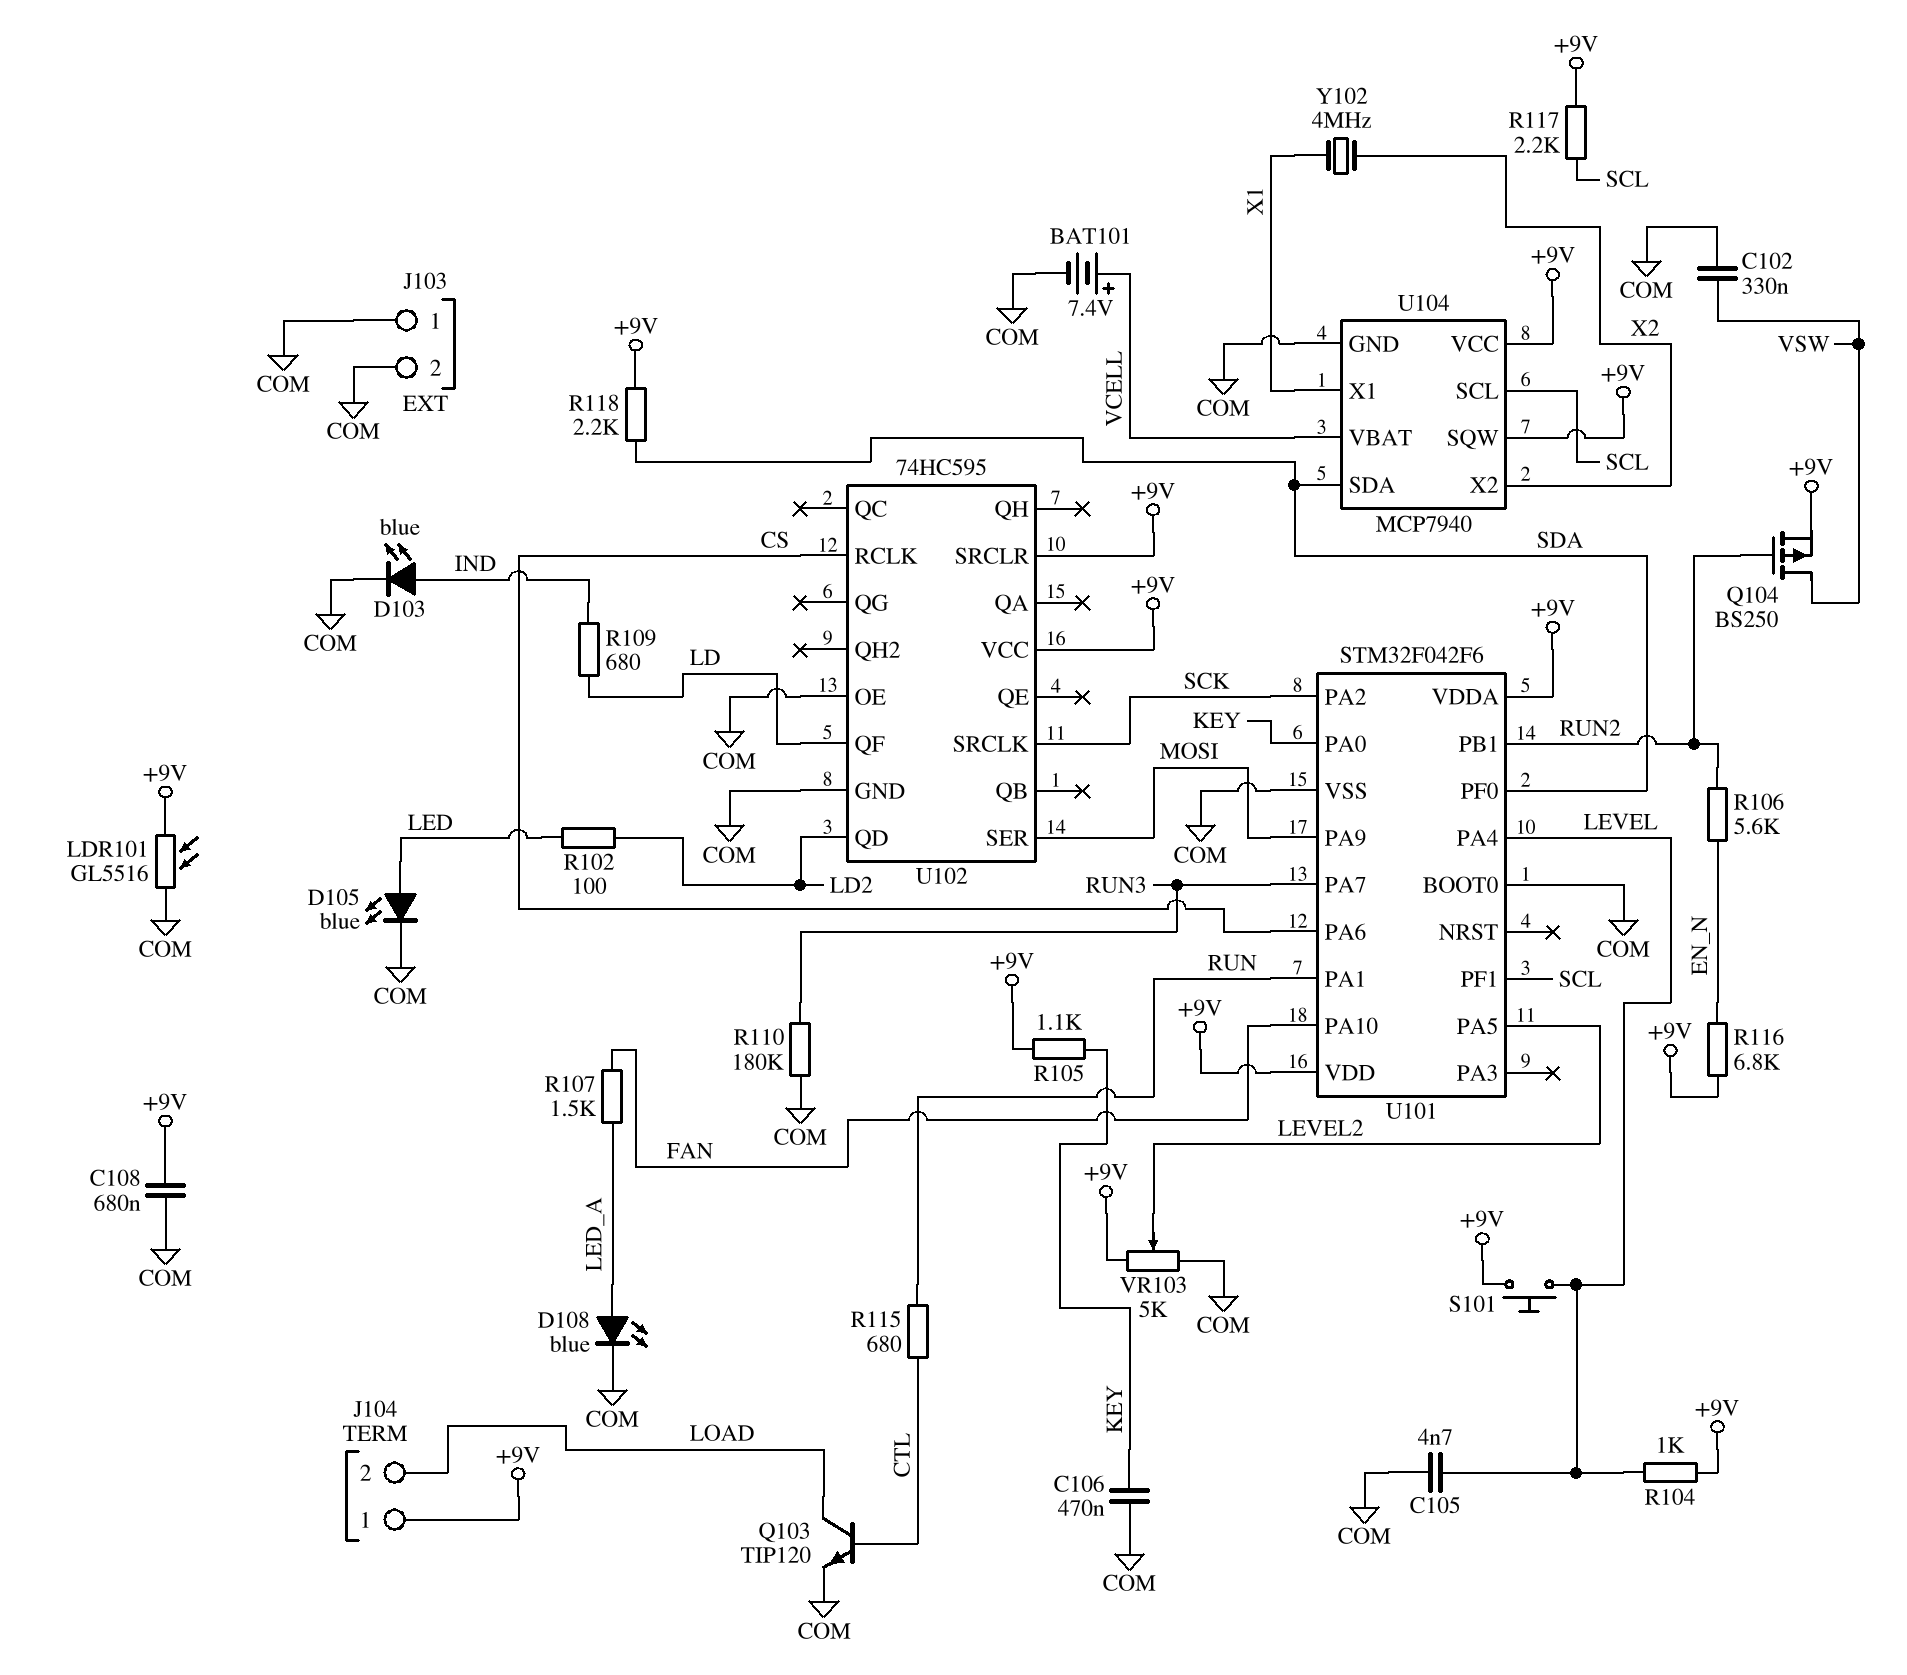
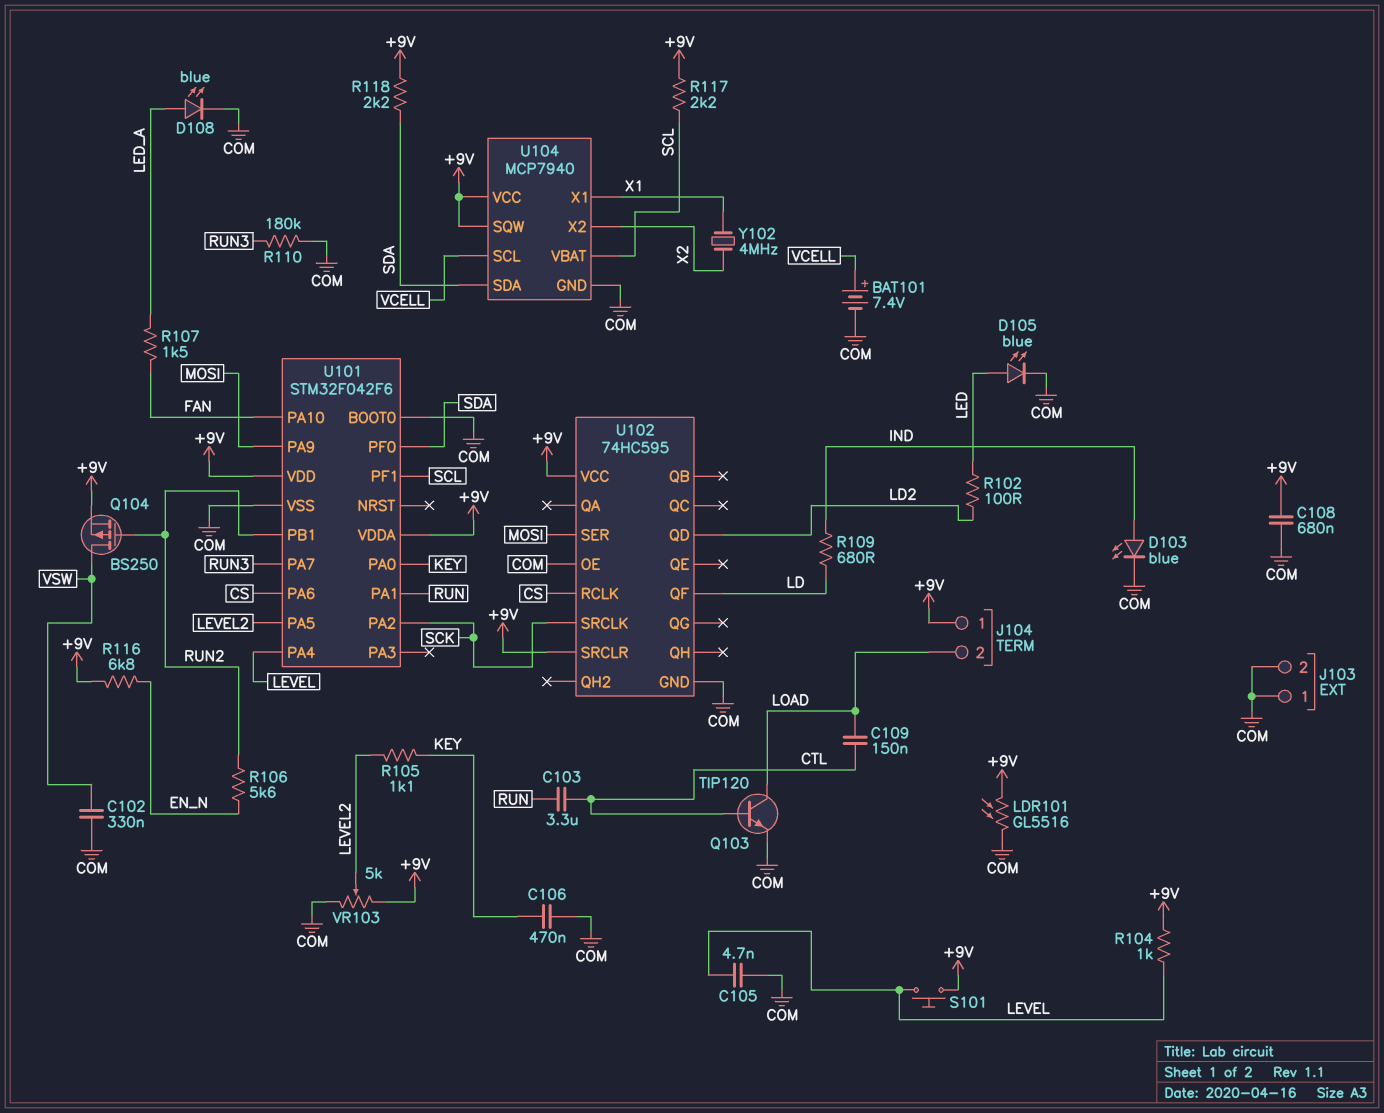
C103: none -> 3.3uF (CTL, RUN)
C109: none -> 150nF (CTL, LOAD)
R105: 1.1k (+9V, KEY) -> 1.1k (KEY, LEVEL2)
R115: 680 (CTL, RUN) -> none
U104 pin SCL: SCL -> VCELL
U104 pin VBAT: VCELL -> SCL

